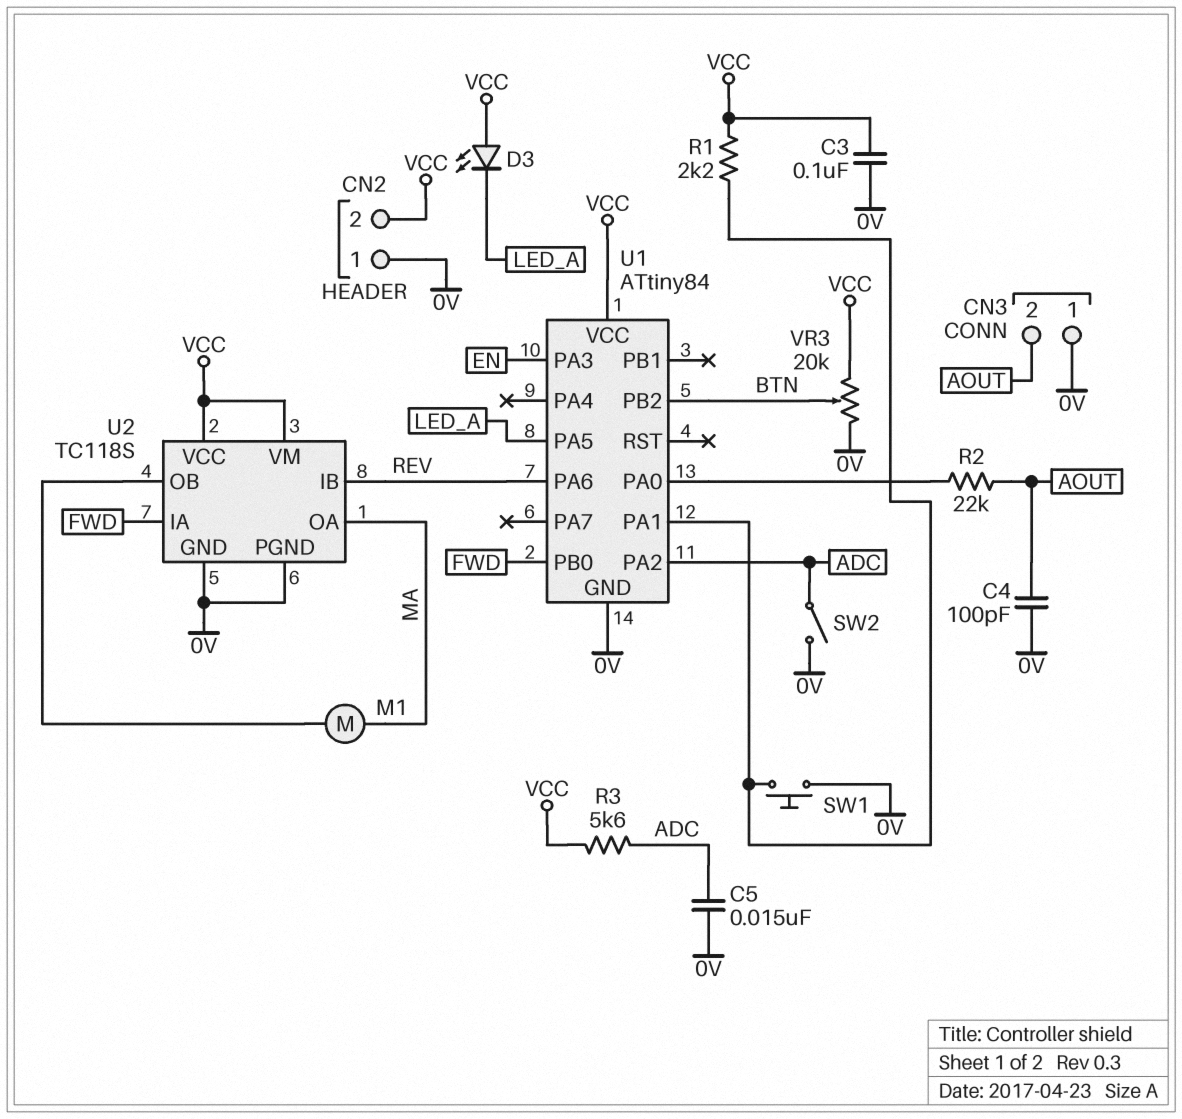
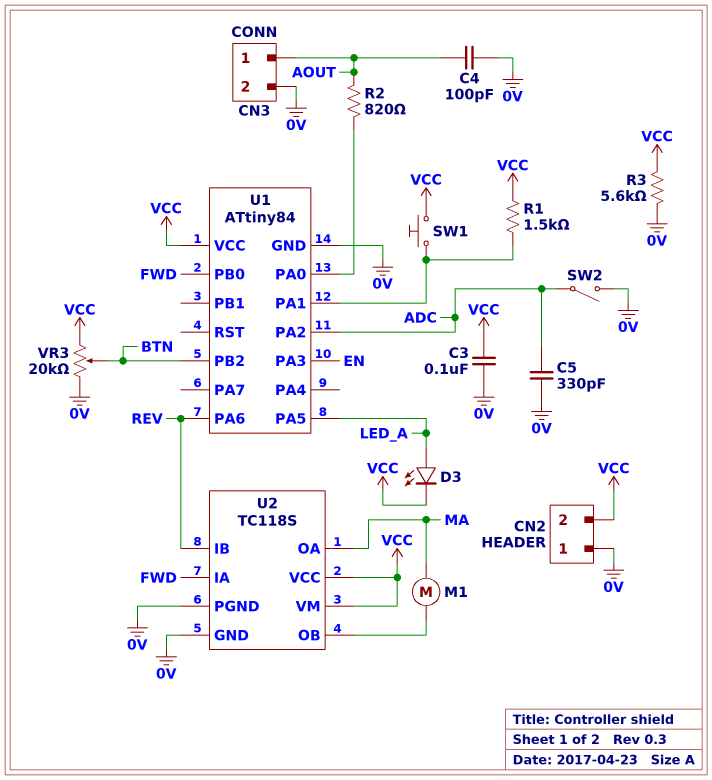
C5: 15nF (0V, ADC) -> 330pF (0V, ADC)
CN3 pin 1: 0V -> AOUT
CN3 pin 2: AOUT -> 0V
D3: LED (A VCC, K LED_A) -> LED (A LED_A, K VCC)
R1: 2.2k (U1/PA1, VCC) -> 1.5k (U1/PA1, VCC)
R2: 22k (AOUT, U1/PA0) -> 820 (AOUT, U1/PA0)
R3: 5.6k (ADC, VCC) -> 5.6k (0V, VCC)
SW1: button (0V, U1/PA1) -> button (U1/PA1, VCC)

